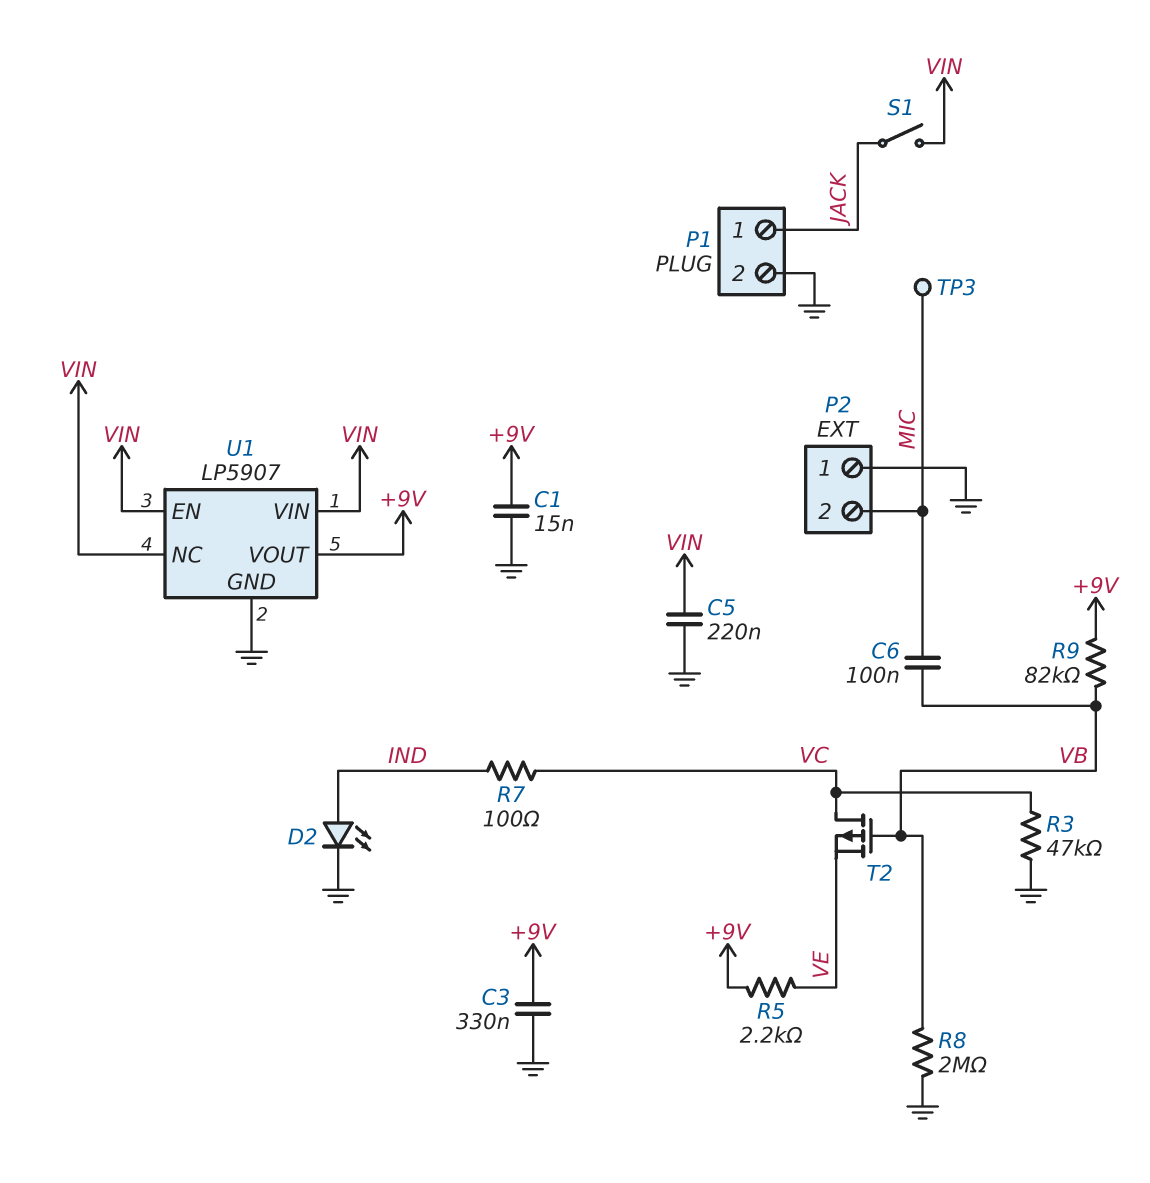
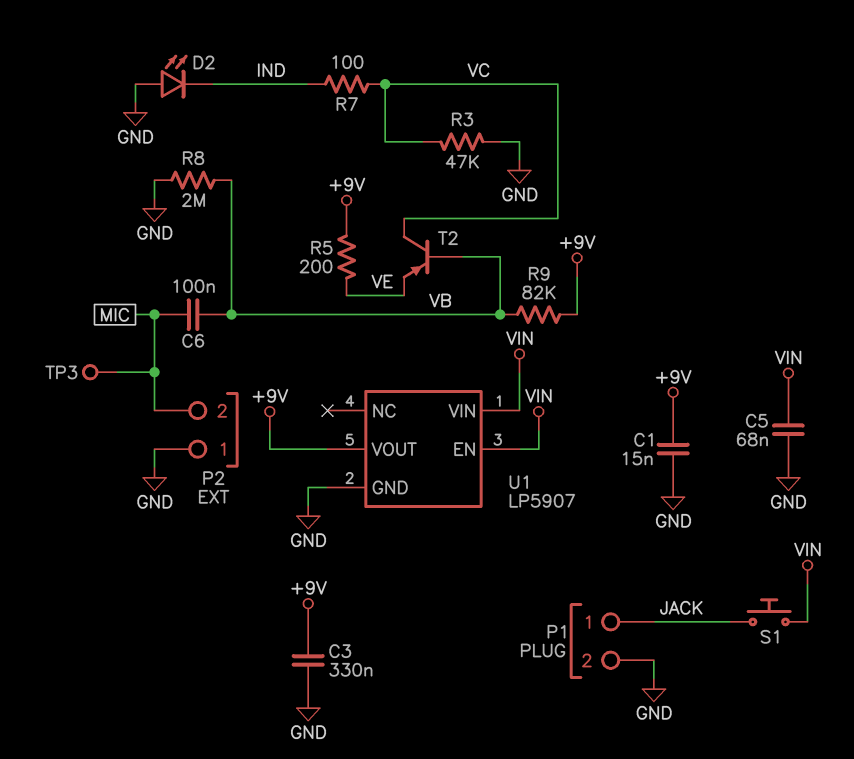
C5: 220nF (GND, VIN) -> 68nF (GND, VIN)
D2: LED (A IND, K GND) -> LED (A GND, K IND)
R5: 2.2k (+9V, VE) -> 200 (+9V, VE)
S1: switch (JACK, VIN) -> button (JACK, VIN)
T2: PMOS (G VB, D VC, S VE) -> PNP (B VB, C VC, E VE)
U1 pin NC: VIN -> none

